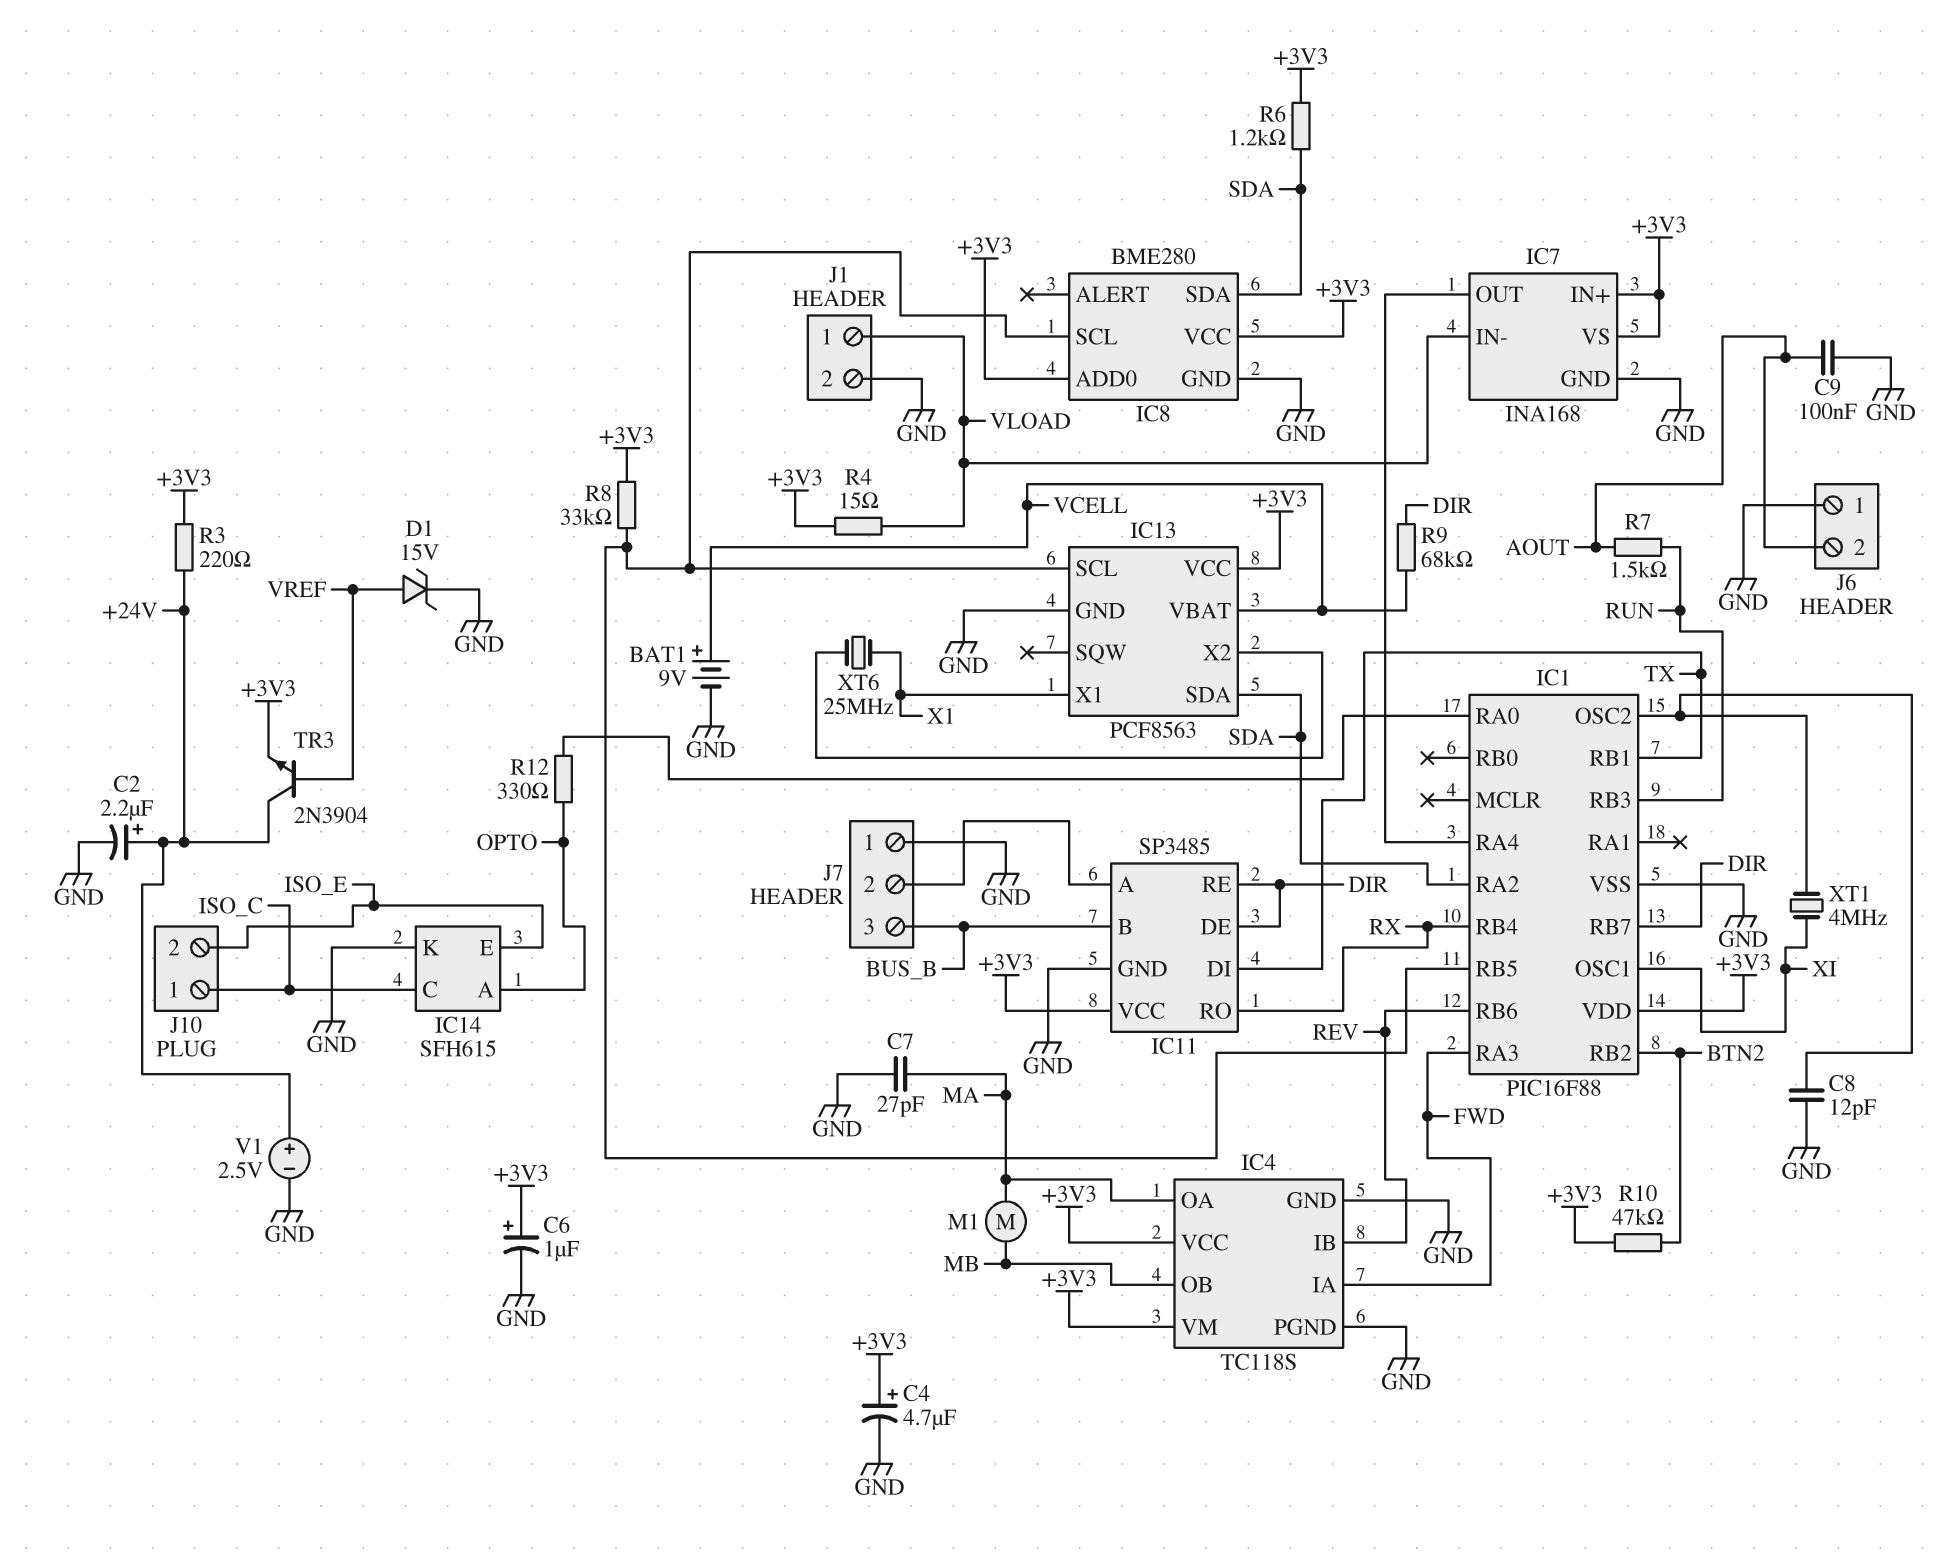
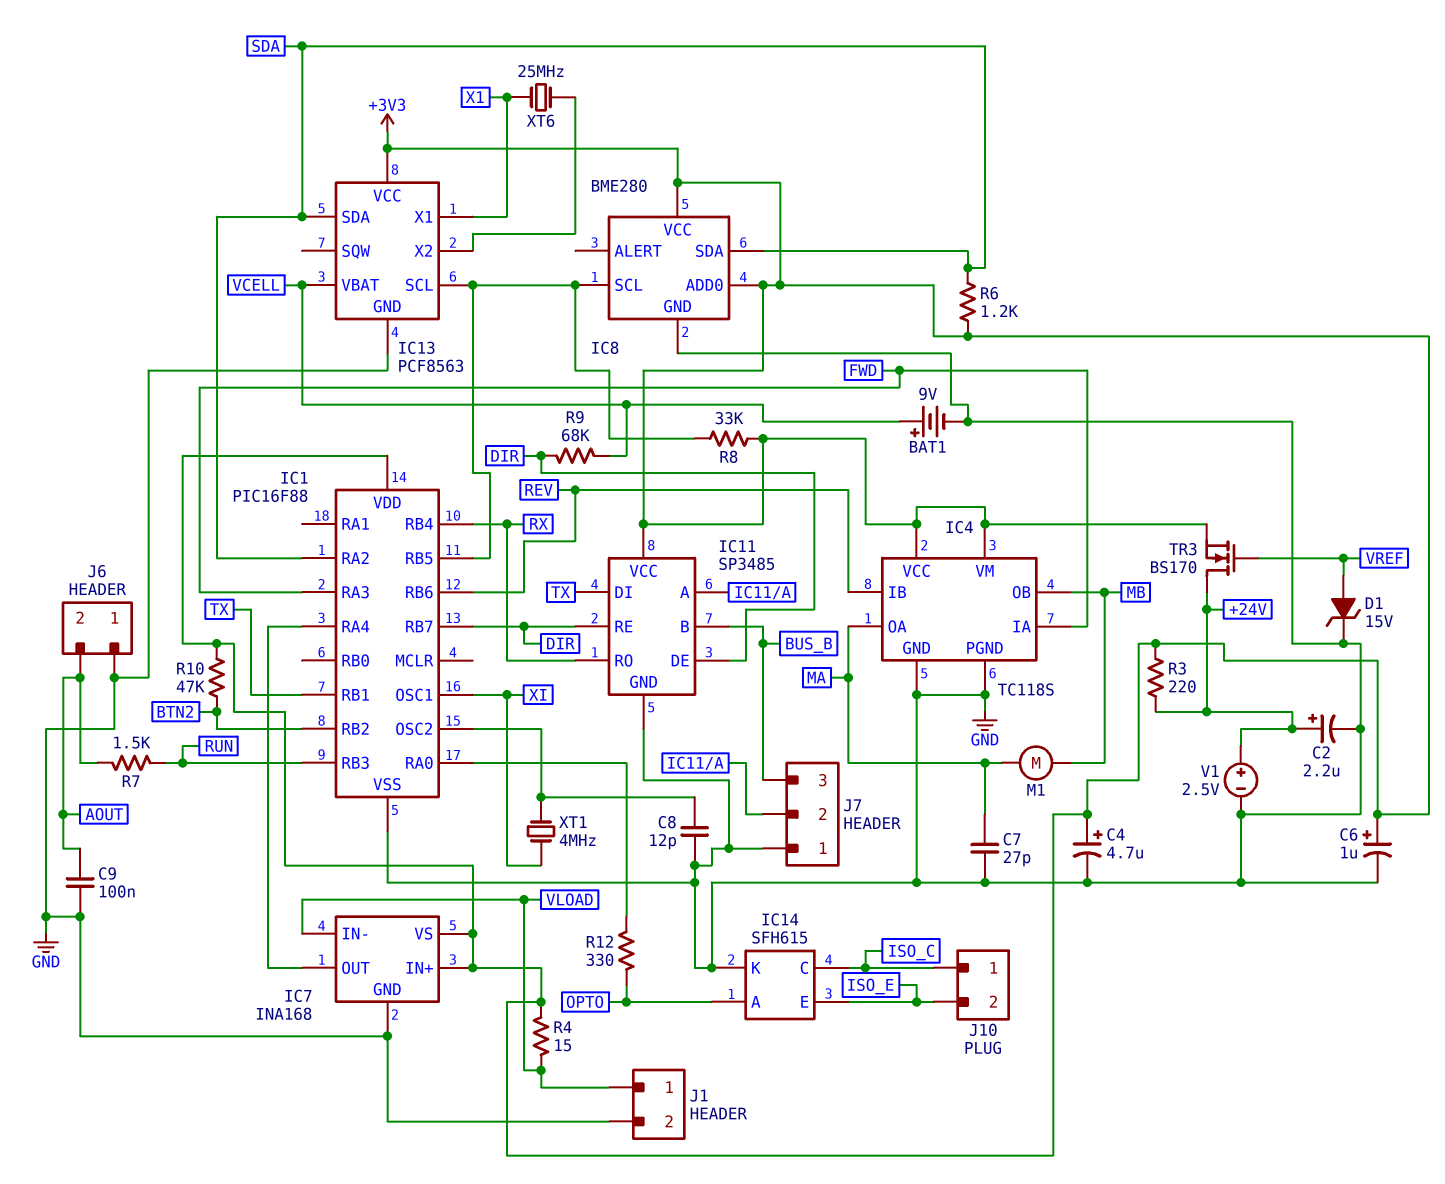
TR3: NPN 2N3904 (B VREF, C +24V, E +3V3) -> NMOS BS170 (G VREF, D +24V, S +3V3)

